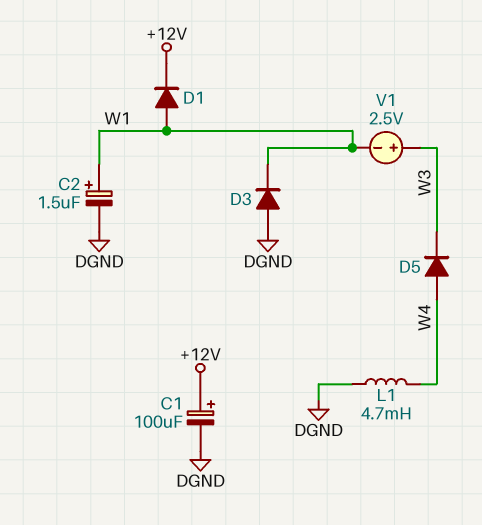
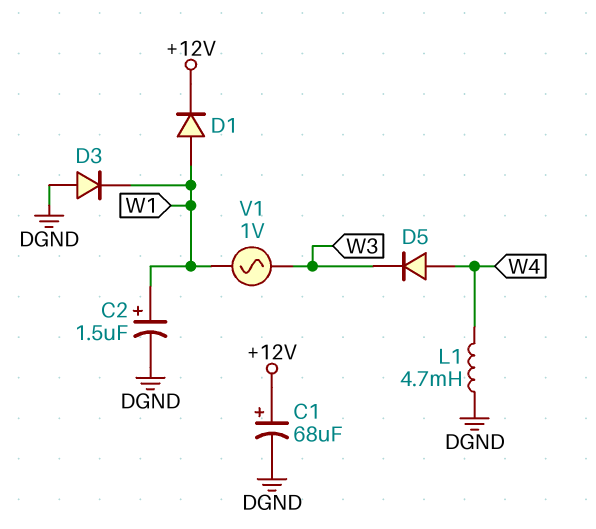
C1: 100uF (plus +12V, minus DGND) -> 68uF (plus +12V, minus DGND)
V1: 2.5V (plus W3, minus W1) -> AC 1V (W1, W3)

